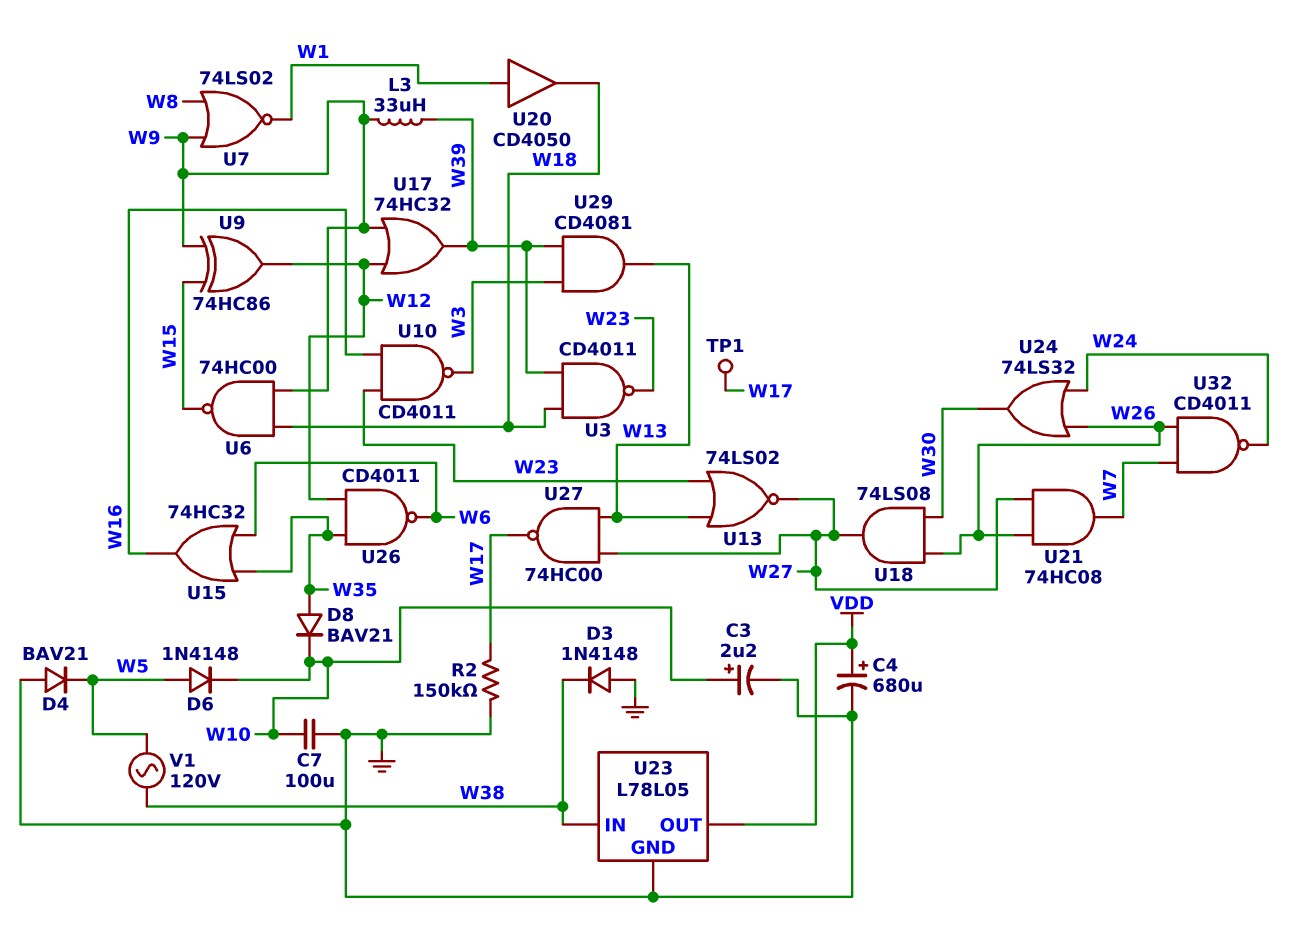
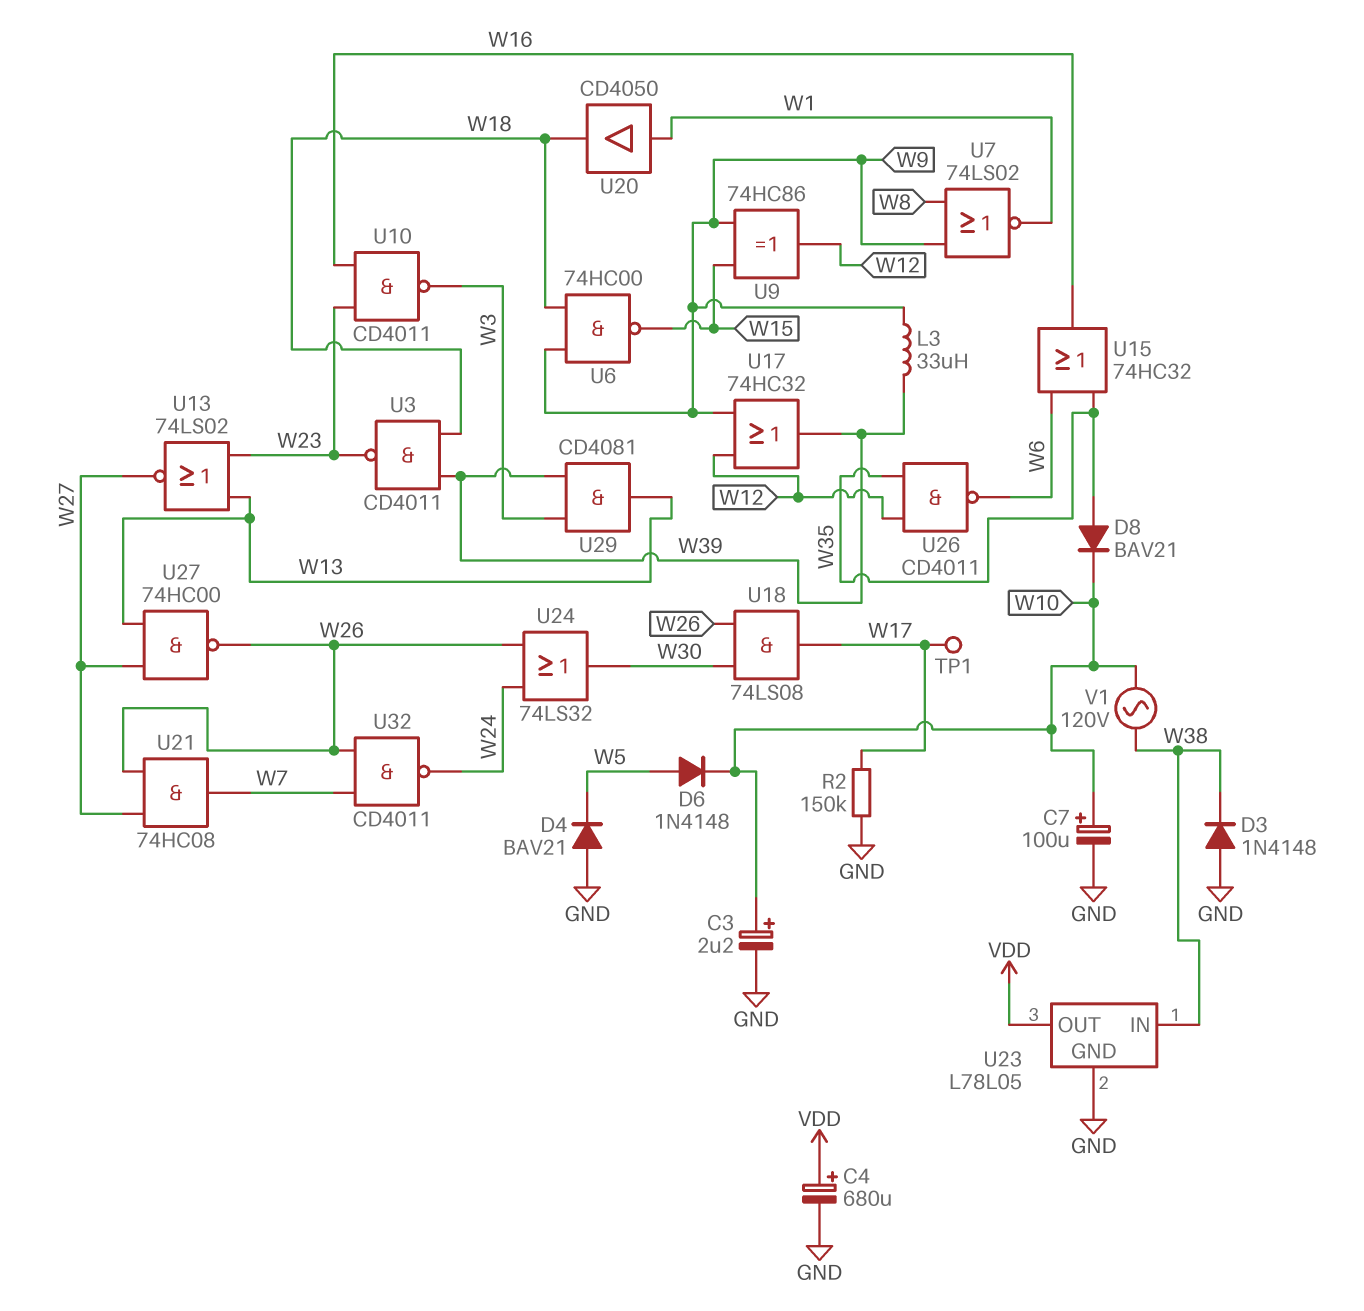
C7: 100uF (GND, W10) -> 100uF (plus W10, minus GND)
U18: AND 74LS08 (in W26, in W30, out W27) -> AND 74LS08 (in W26, in W30, out W17)
U27: NAND 74HC00 (in W13, in W27, out W17) -> NAND 74HC00 (in W13, in W27, out W26)
V1: AC 120V (W5, W38) -> AC 120V (W10, W38)

